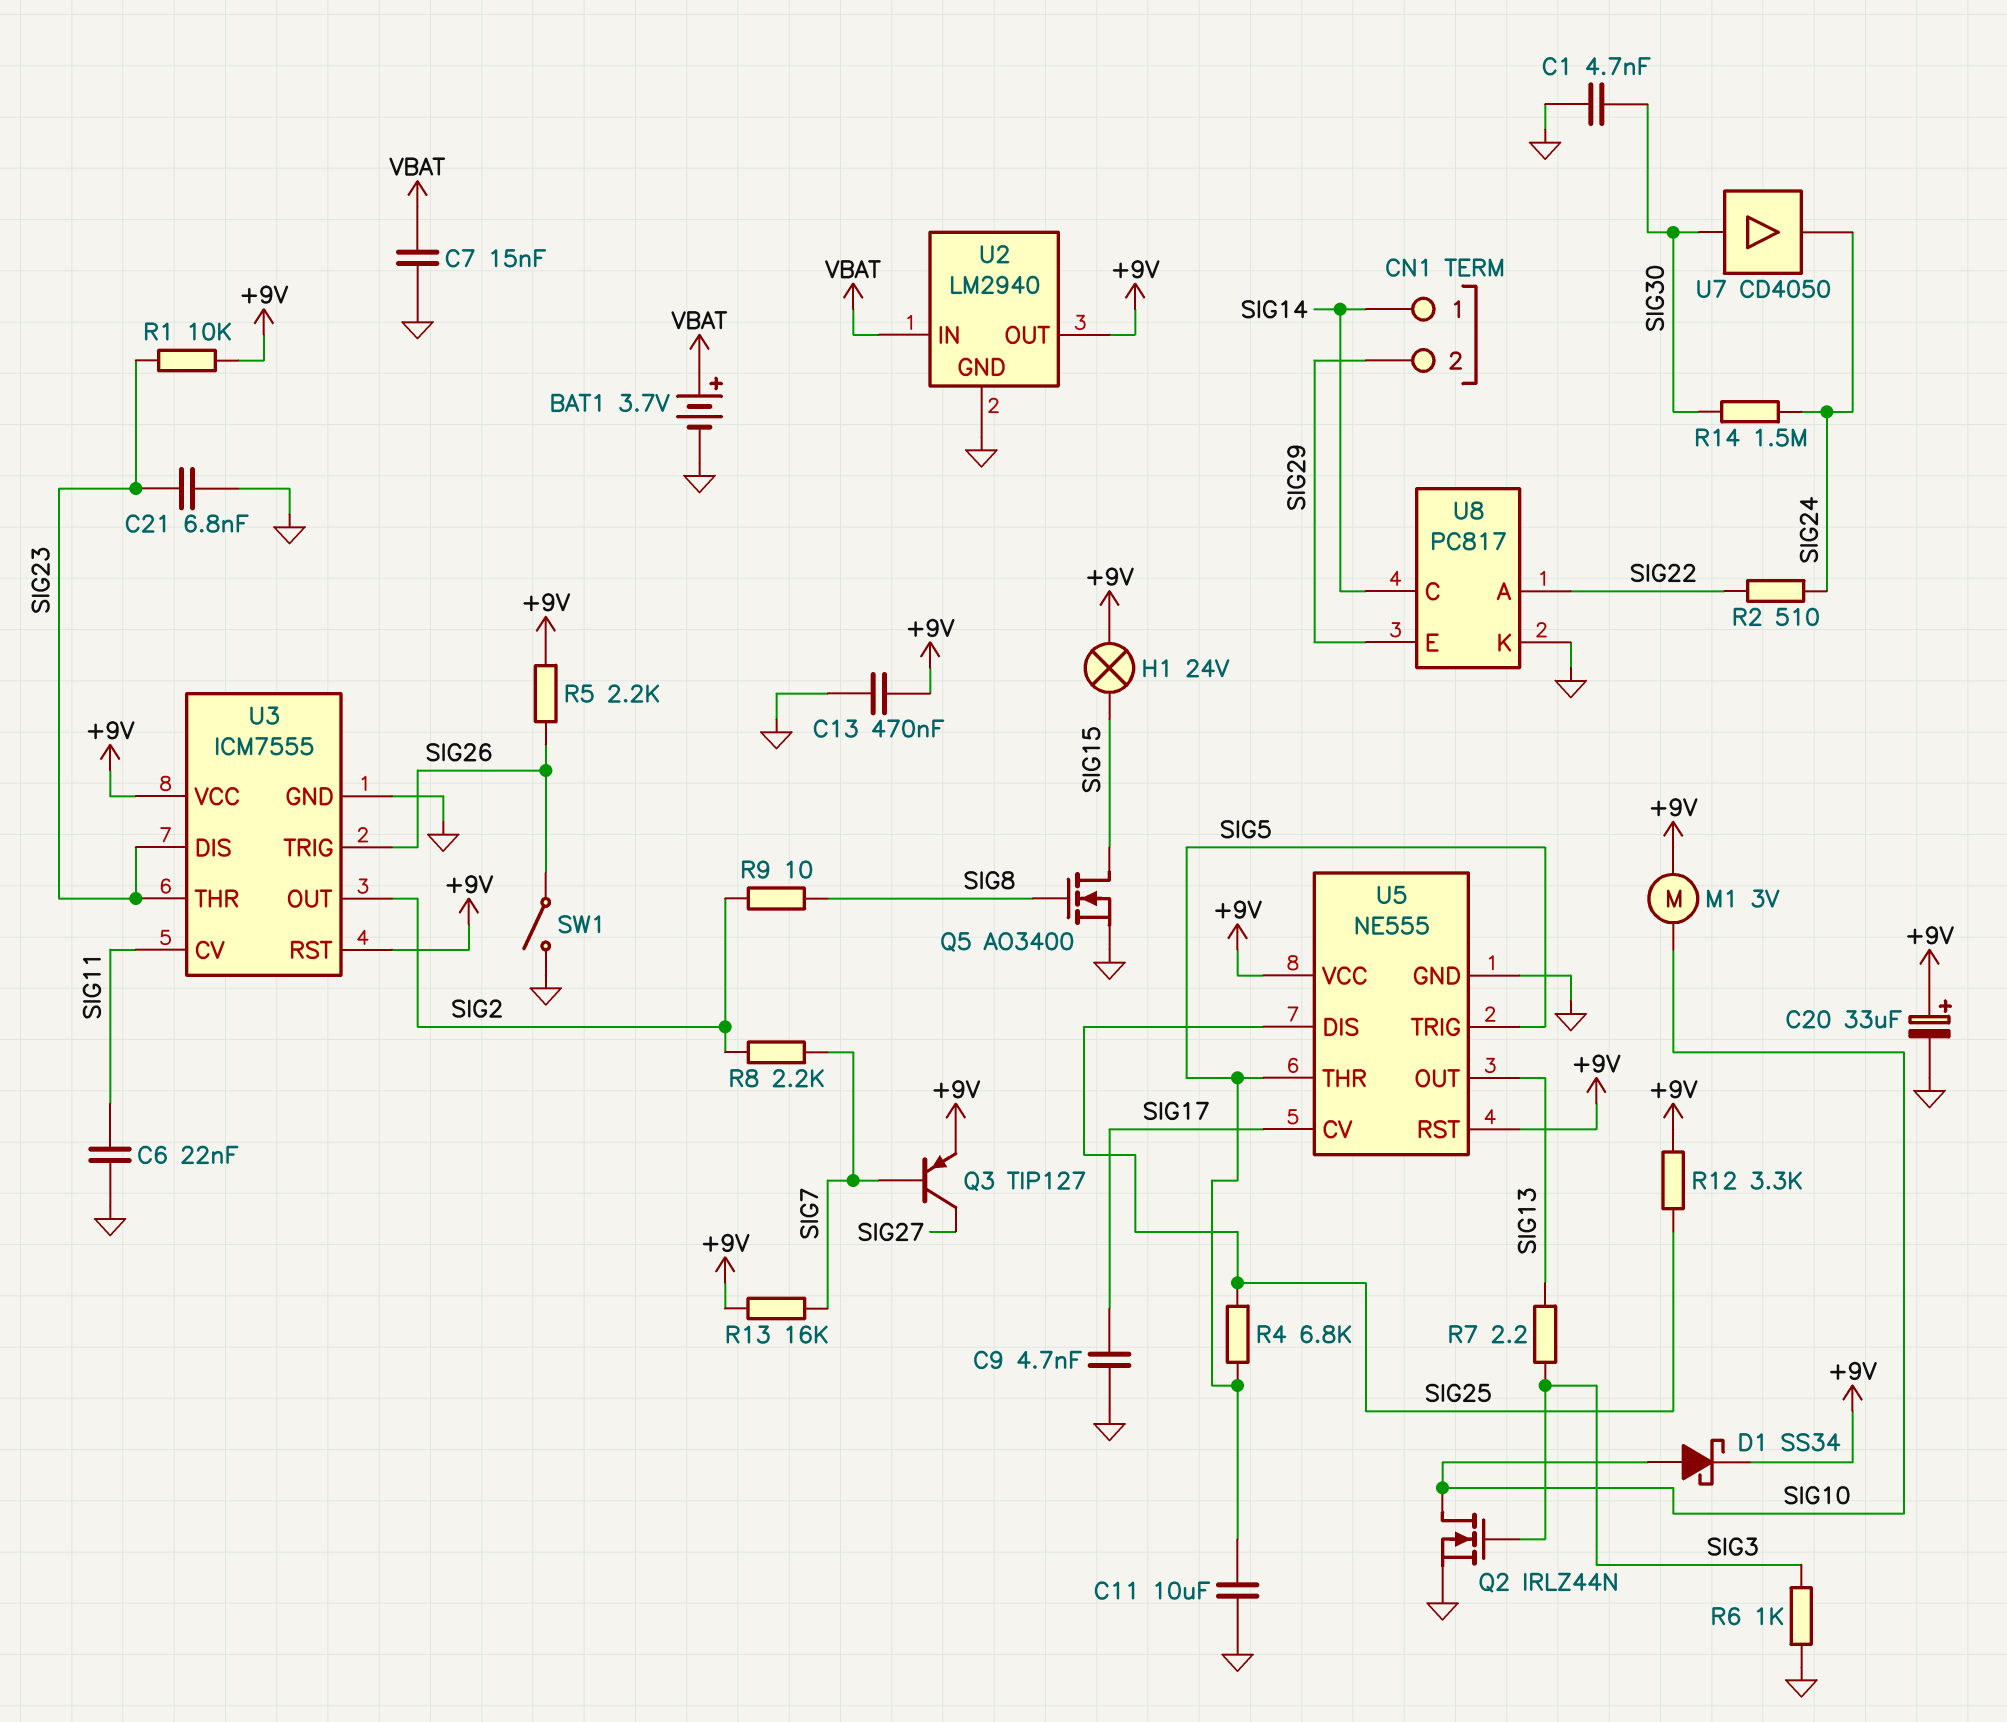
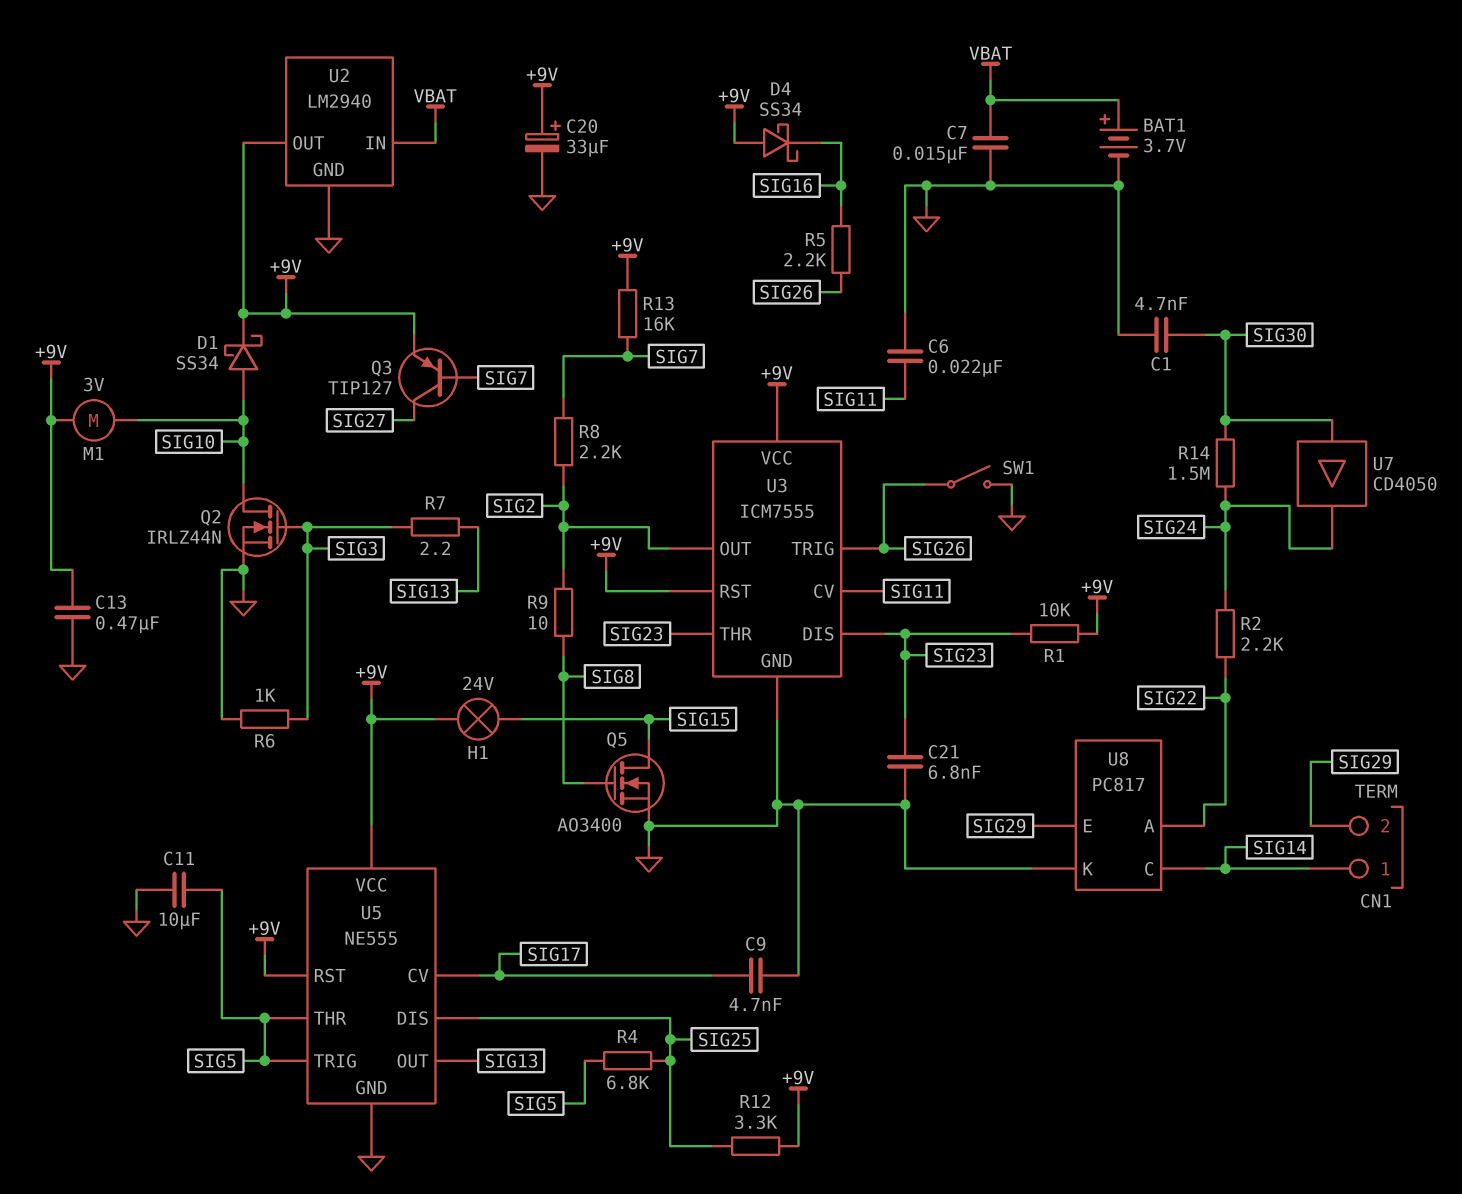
D4: none -> schottky SS34 (A +9V, K SIG16)
R2: 510 (SIG22, SIG24) -> 2.2k (SIG22, SIG24)
R5: 2.2k (+9V, SIG26) -> 2.2k (SIG16, SIG26)

